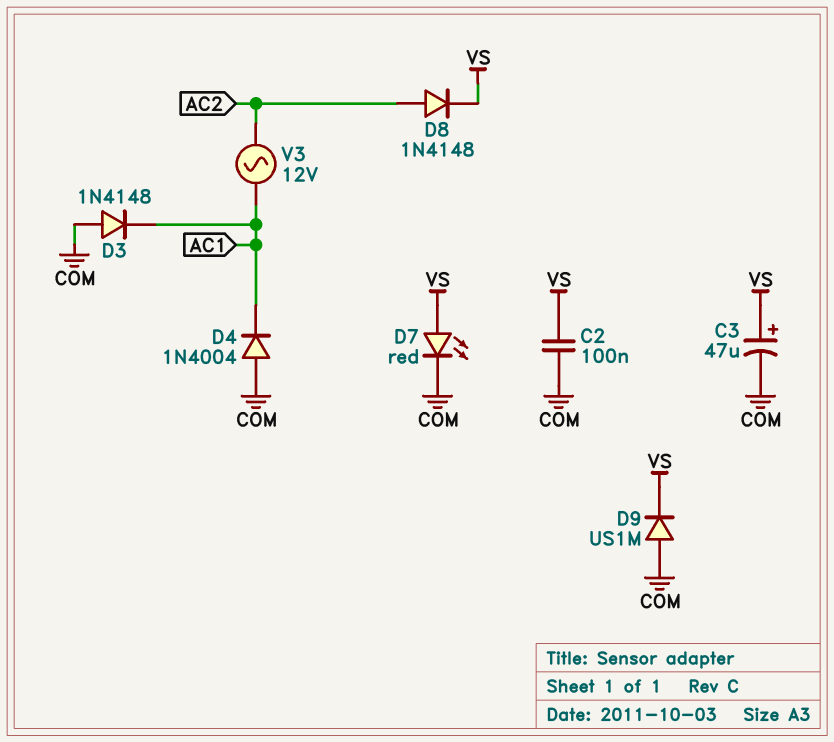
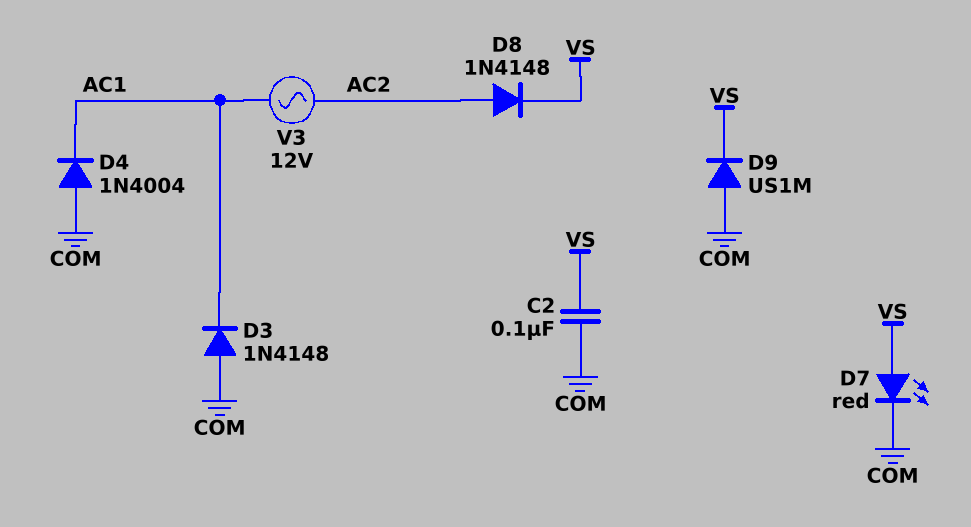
C3: 47uF (plus VS, minus COM) -> none

